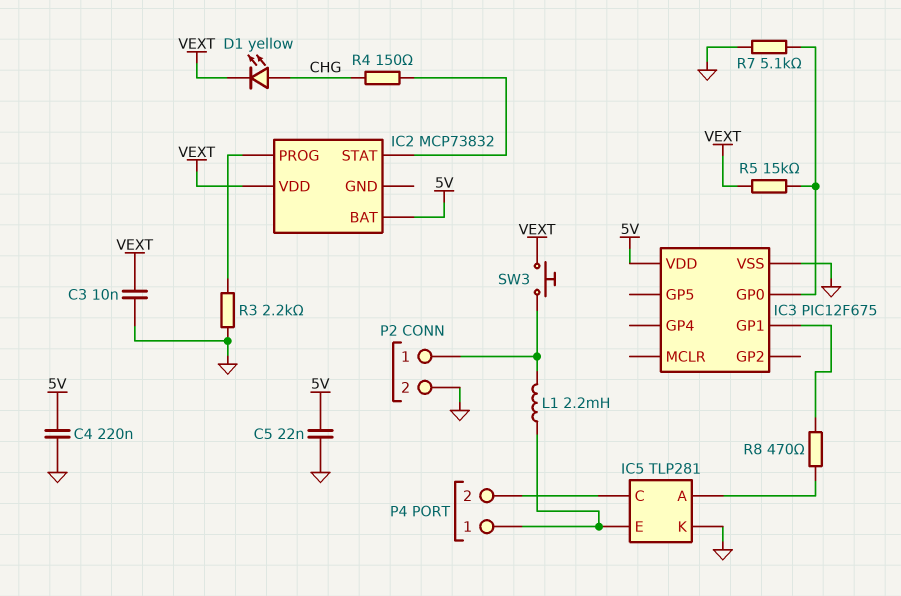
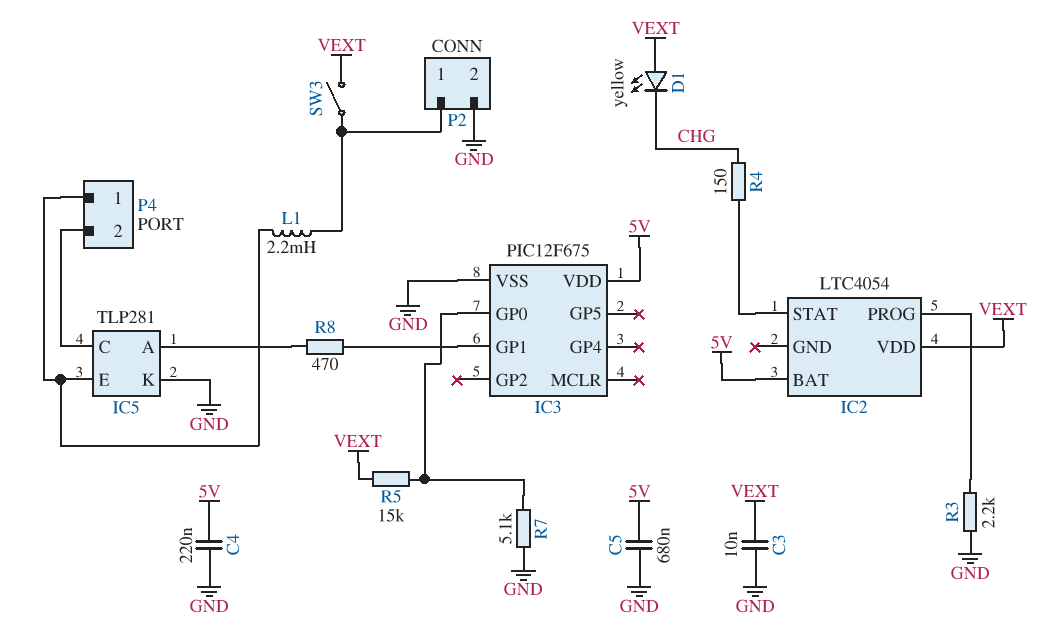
C5: 22nF (5V, GND) -> 680nF (5V, GND)
D1: LED yellow (A CHG, K VEXT) -> LED yellow (A VEXT, K CHG)
IC2: MCP73832 -> LTC4054
SW3: button (P2/1, VEXT) -> switch (P2/1, VEXT)

